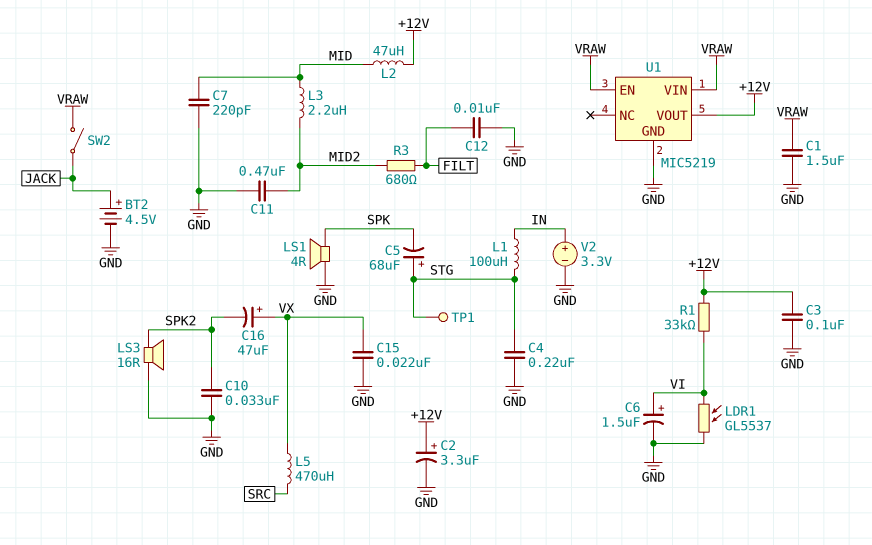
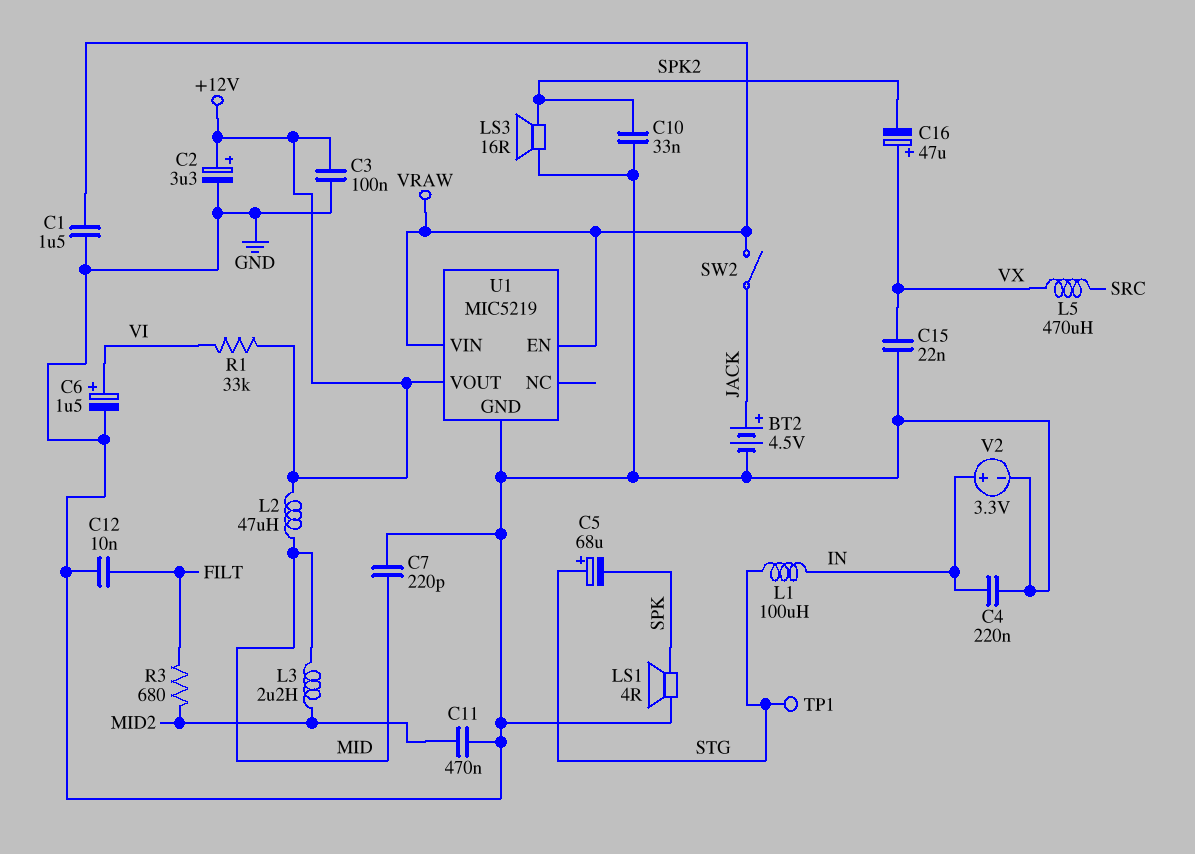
C4: 220nF (GND, STG) -> 220nF (GND, IN)
LDR1: GL5537 (GND, VI) -> none

